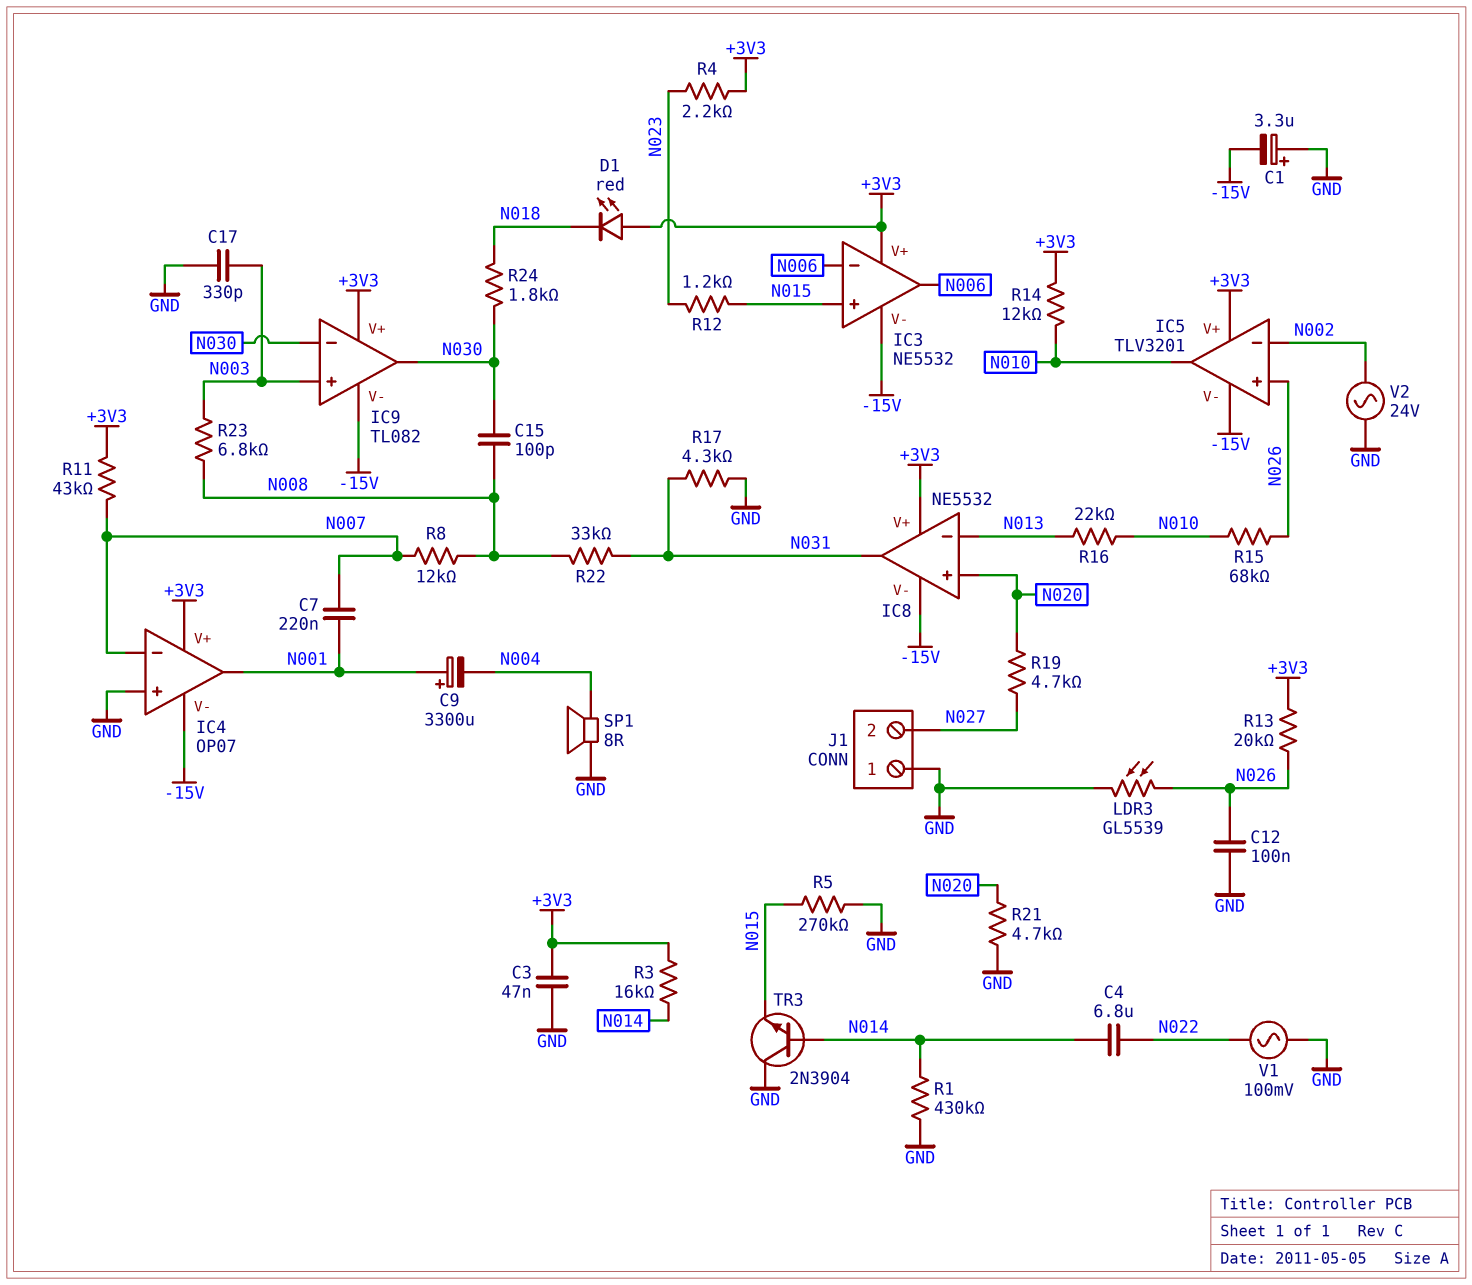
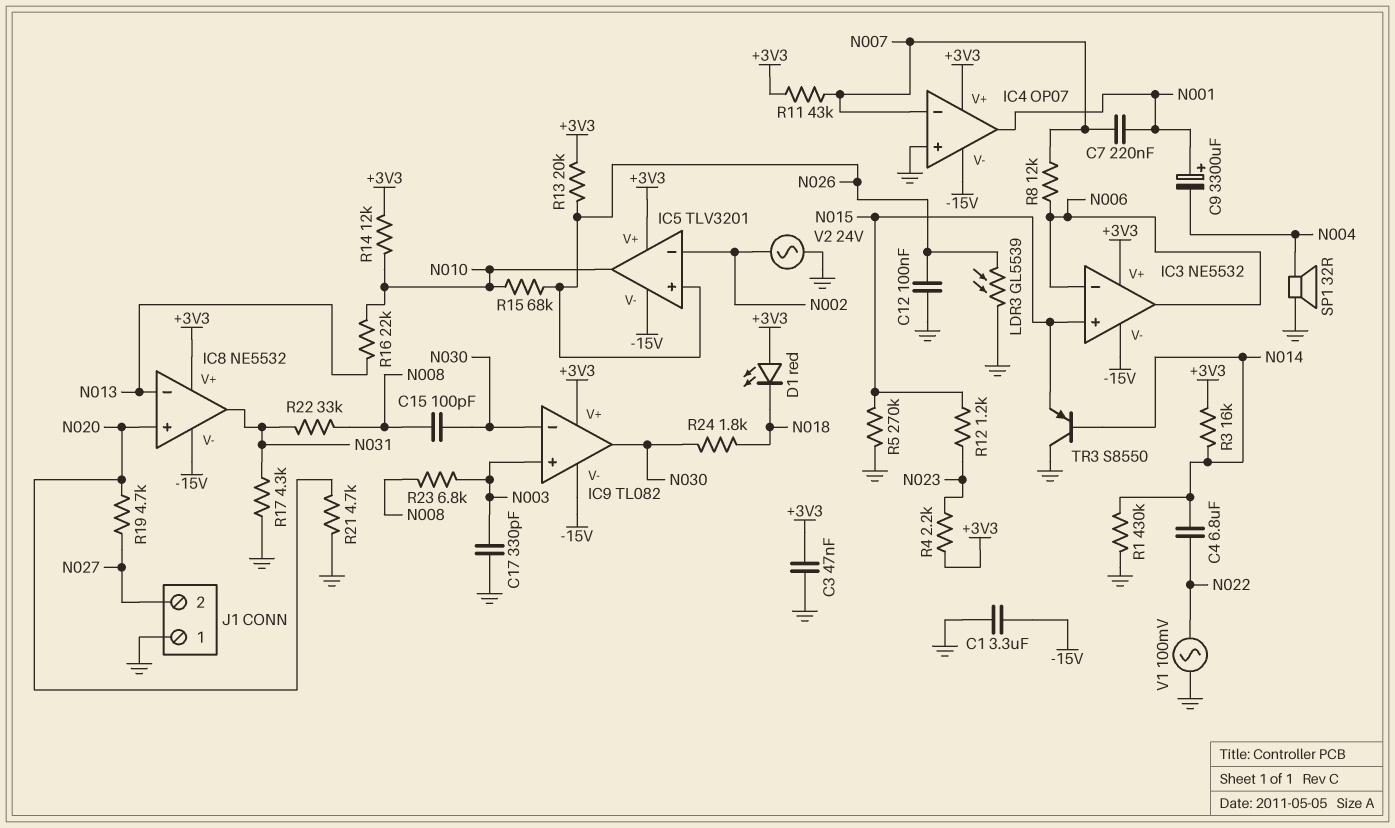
C1: 3.3uF (plus GND, minus -15V) -> 3.3uF (-15V, GND)
R8: 12k (N007, N008) -> 12k (N006, N007)
SP1: speaker 8R (GND, N004) -> speaker 32R (GND, N004)
TR3: NPN 2N3904 (B N014, C GND, E N015) -> PNP S8550 (B N014, C GND, E N015)

